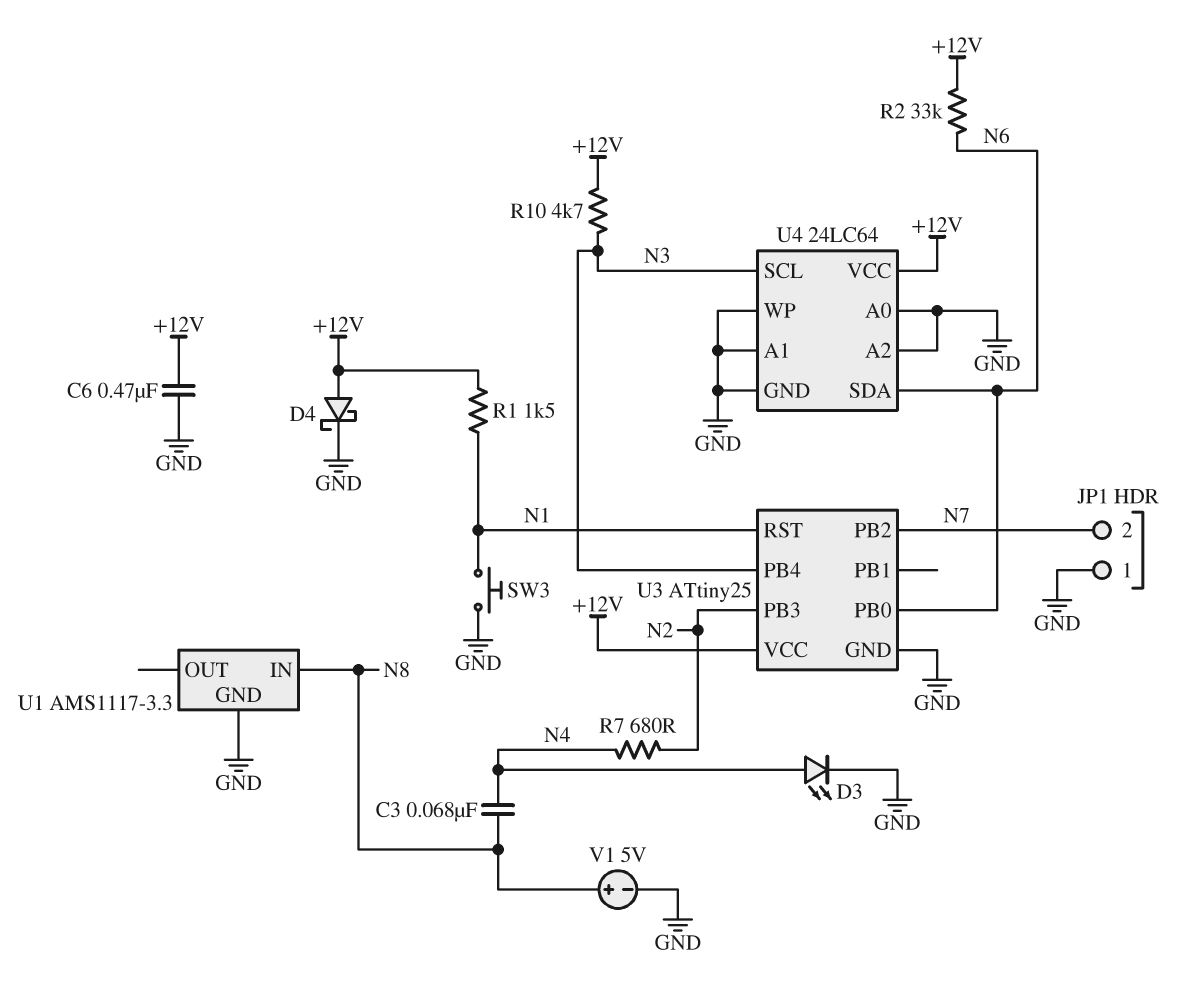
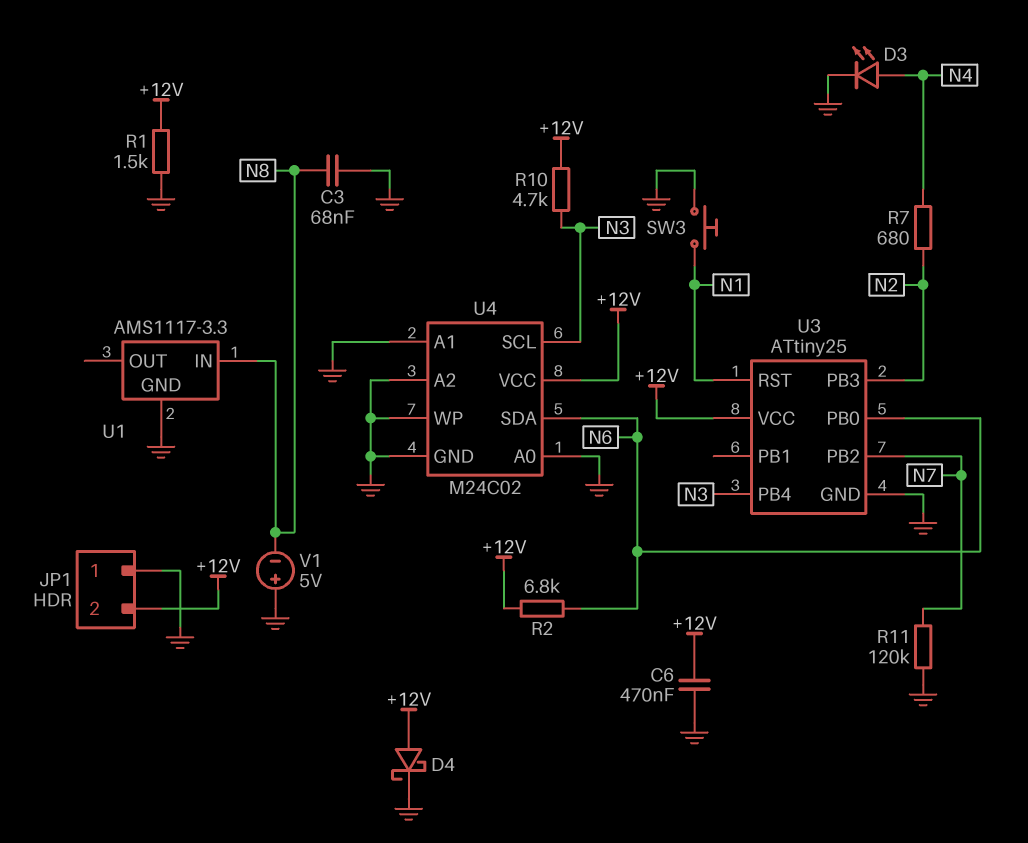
C3: 68nF (N4, N8) -> 68nF (GND, N8)
JP1 pin 2: N7 -> +12V
R1: 1.5k (+12V, N1) -> 1.5k (+12V, GND)
R2: 33k (+12V, N6) -> 6.8k (+12V, N6)
R11: none -> 120k (GND, N7)
U4: 24LC64 -> M24C02
V1: 5V (plus N8, minus GND) -> 5V (plus GND, minus N8)

